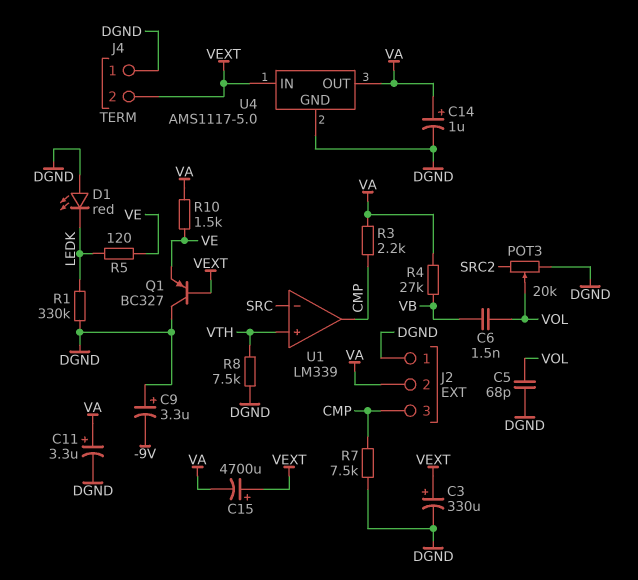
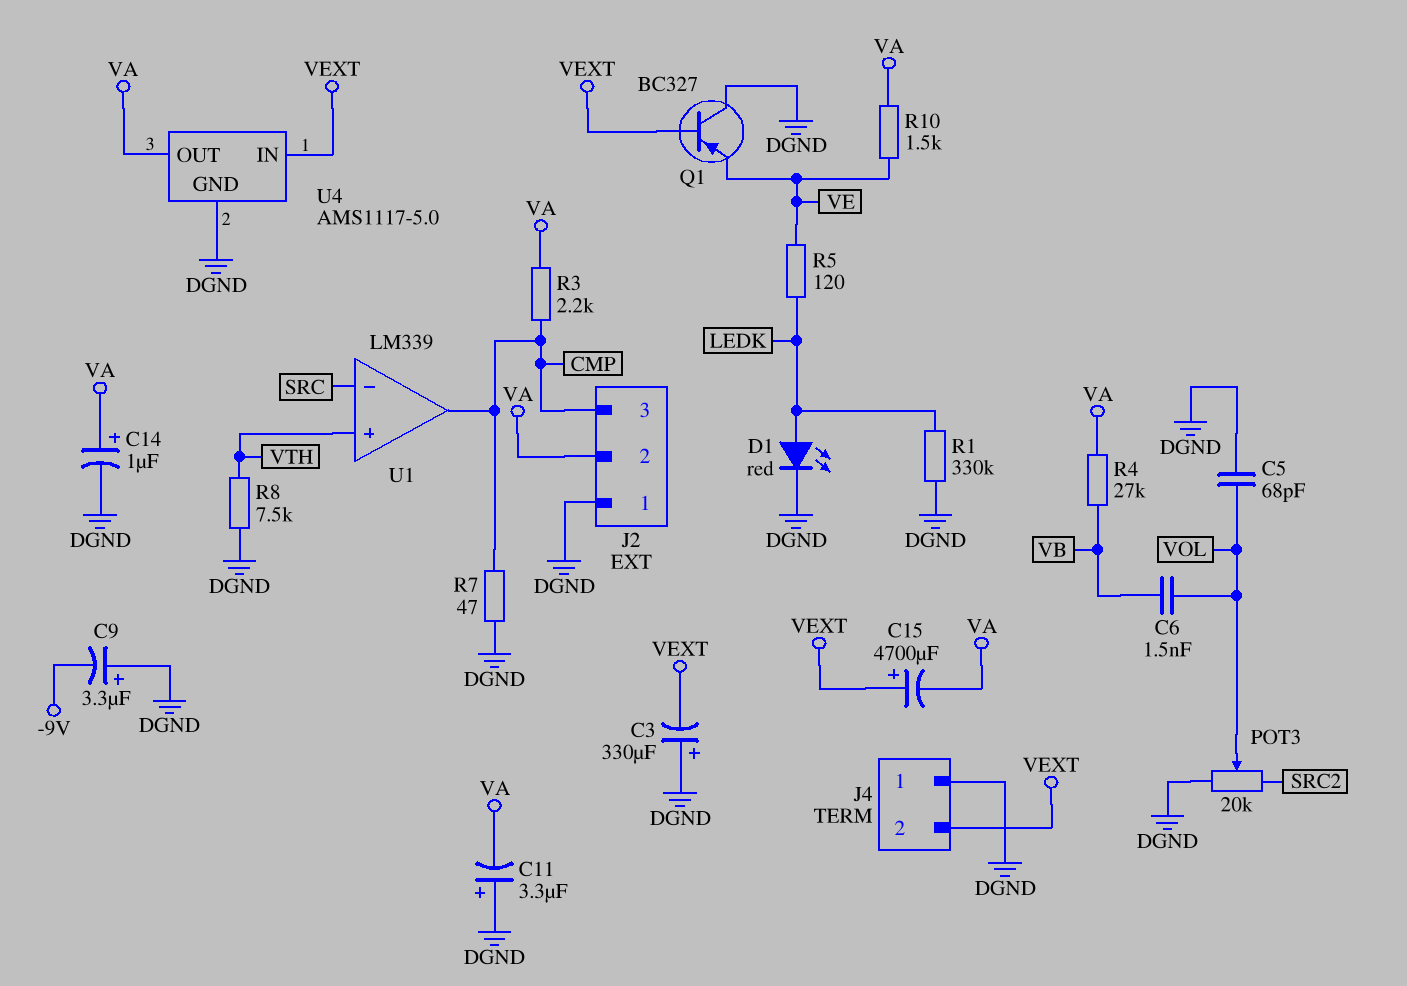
C3: 330uF (plus VEXT, minus DGND) -> 330uF (plus DGND, minus VEXT)
C11: 3.3uF (plus VA, minus DGND) -> 3.3uF (plus DGND, minus VA)
D1: LED red (A DGND, K LEDK) -> LED red (A LEDK, K DGND)
R7: 7.5k (CMP, DGND) -> 47 (CMP, DGND)

